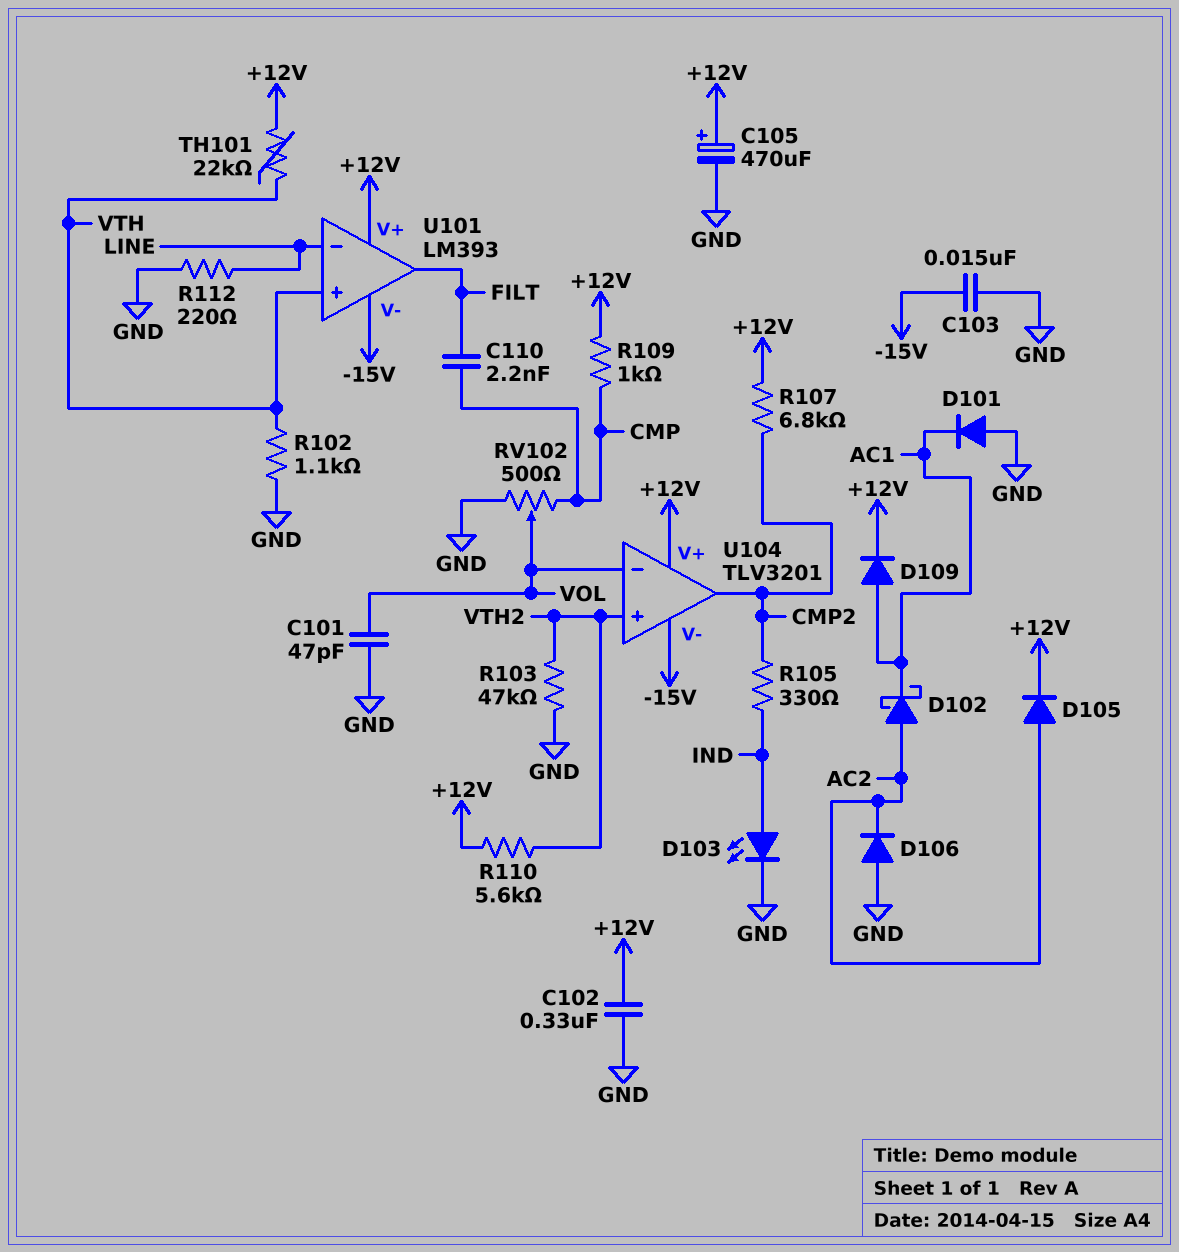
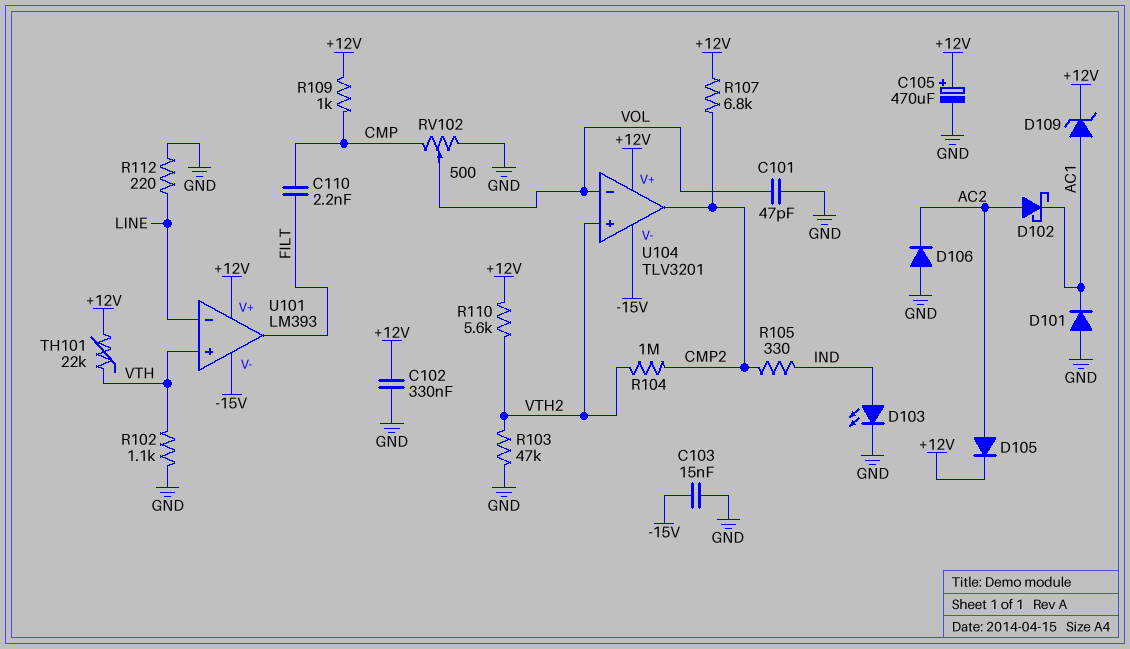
D109: diode (A AC1, K +12V) -> zener (A AC1, K +12V)
R104: none -> 1M (CMP2, VTH2)

